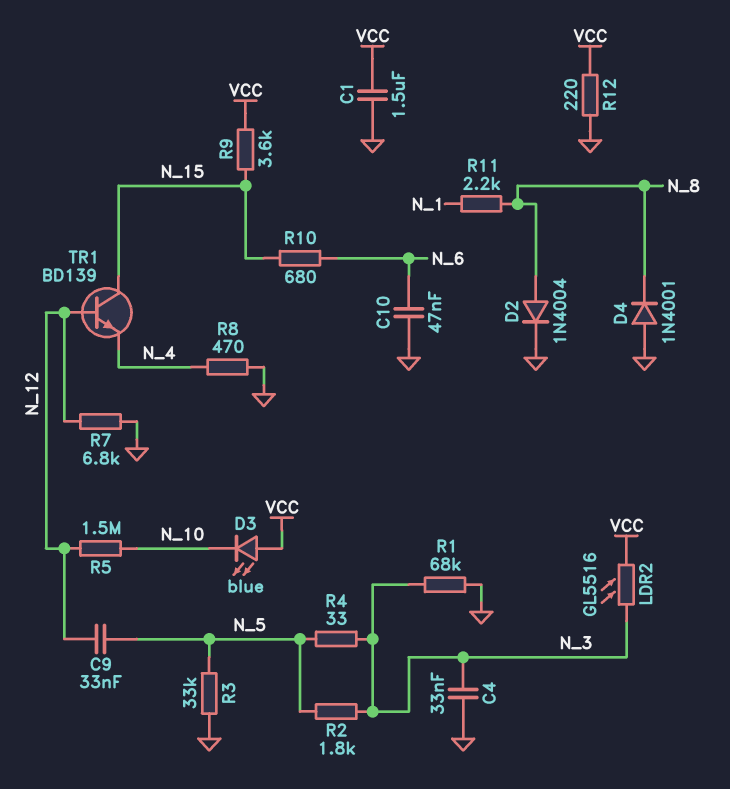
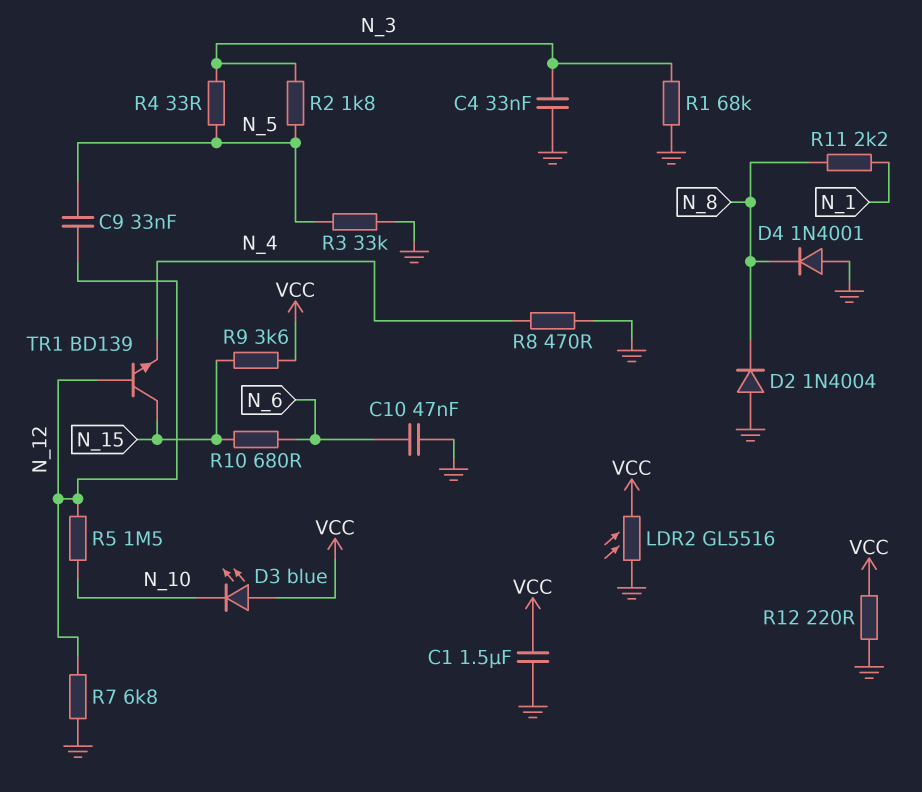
D2: diode 1N4004 (A N_8, K GND) -> diode 1N4004 (A GND, K N_8)
LDR2: GL5516 (N_3, VCC) -> GL5516 (GND, VCC)

